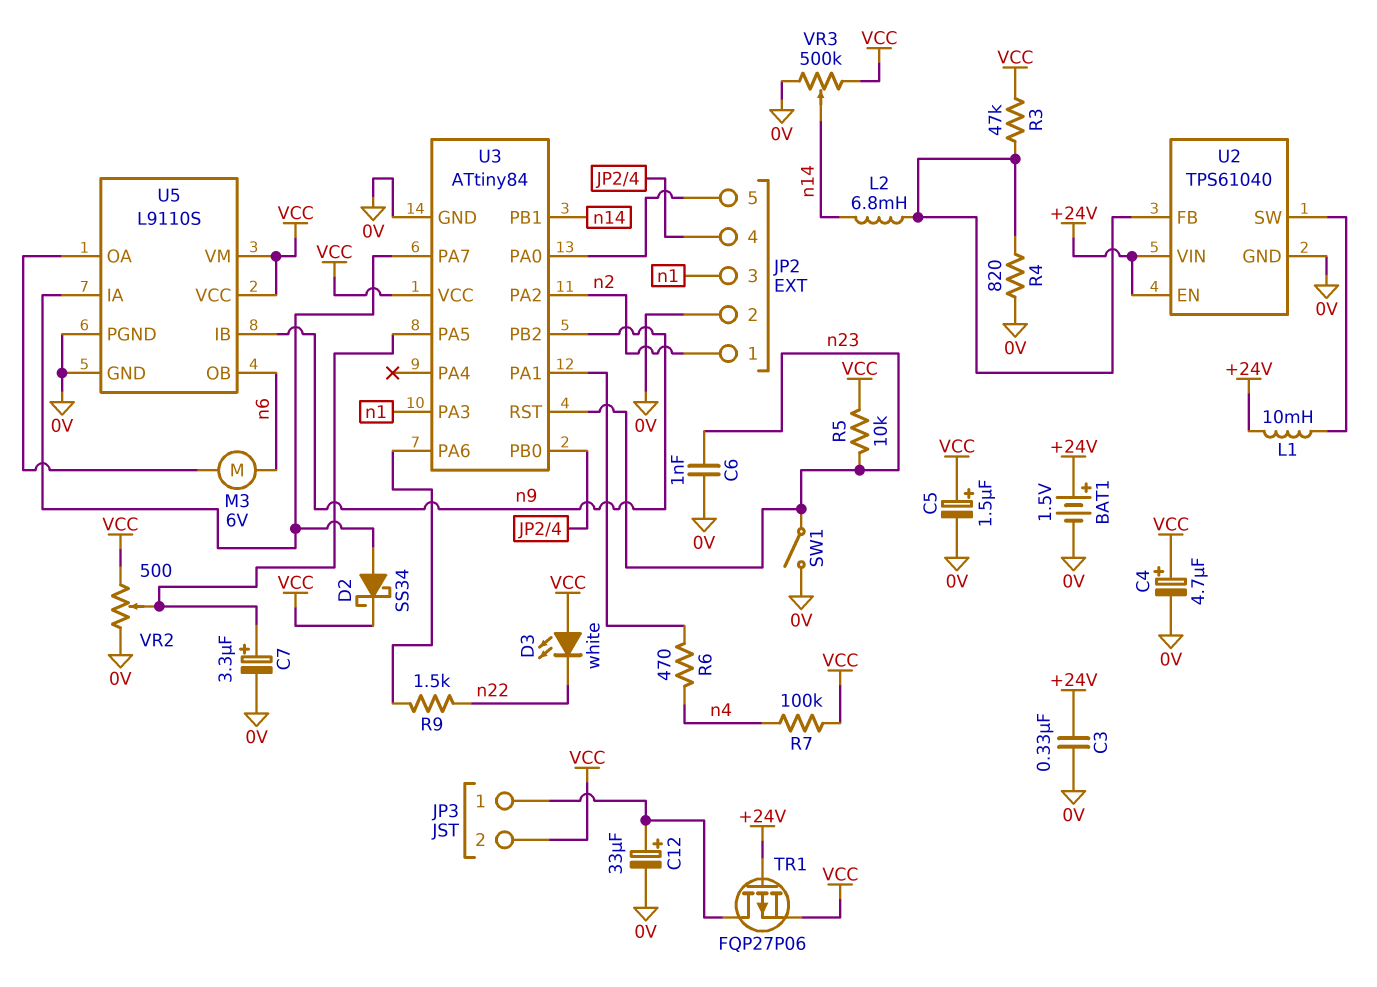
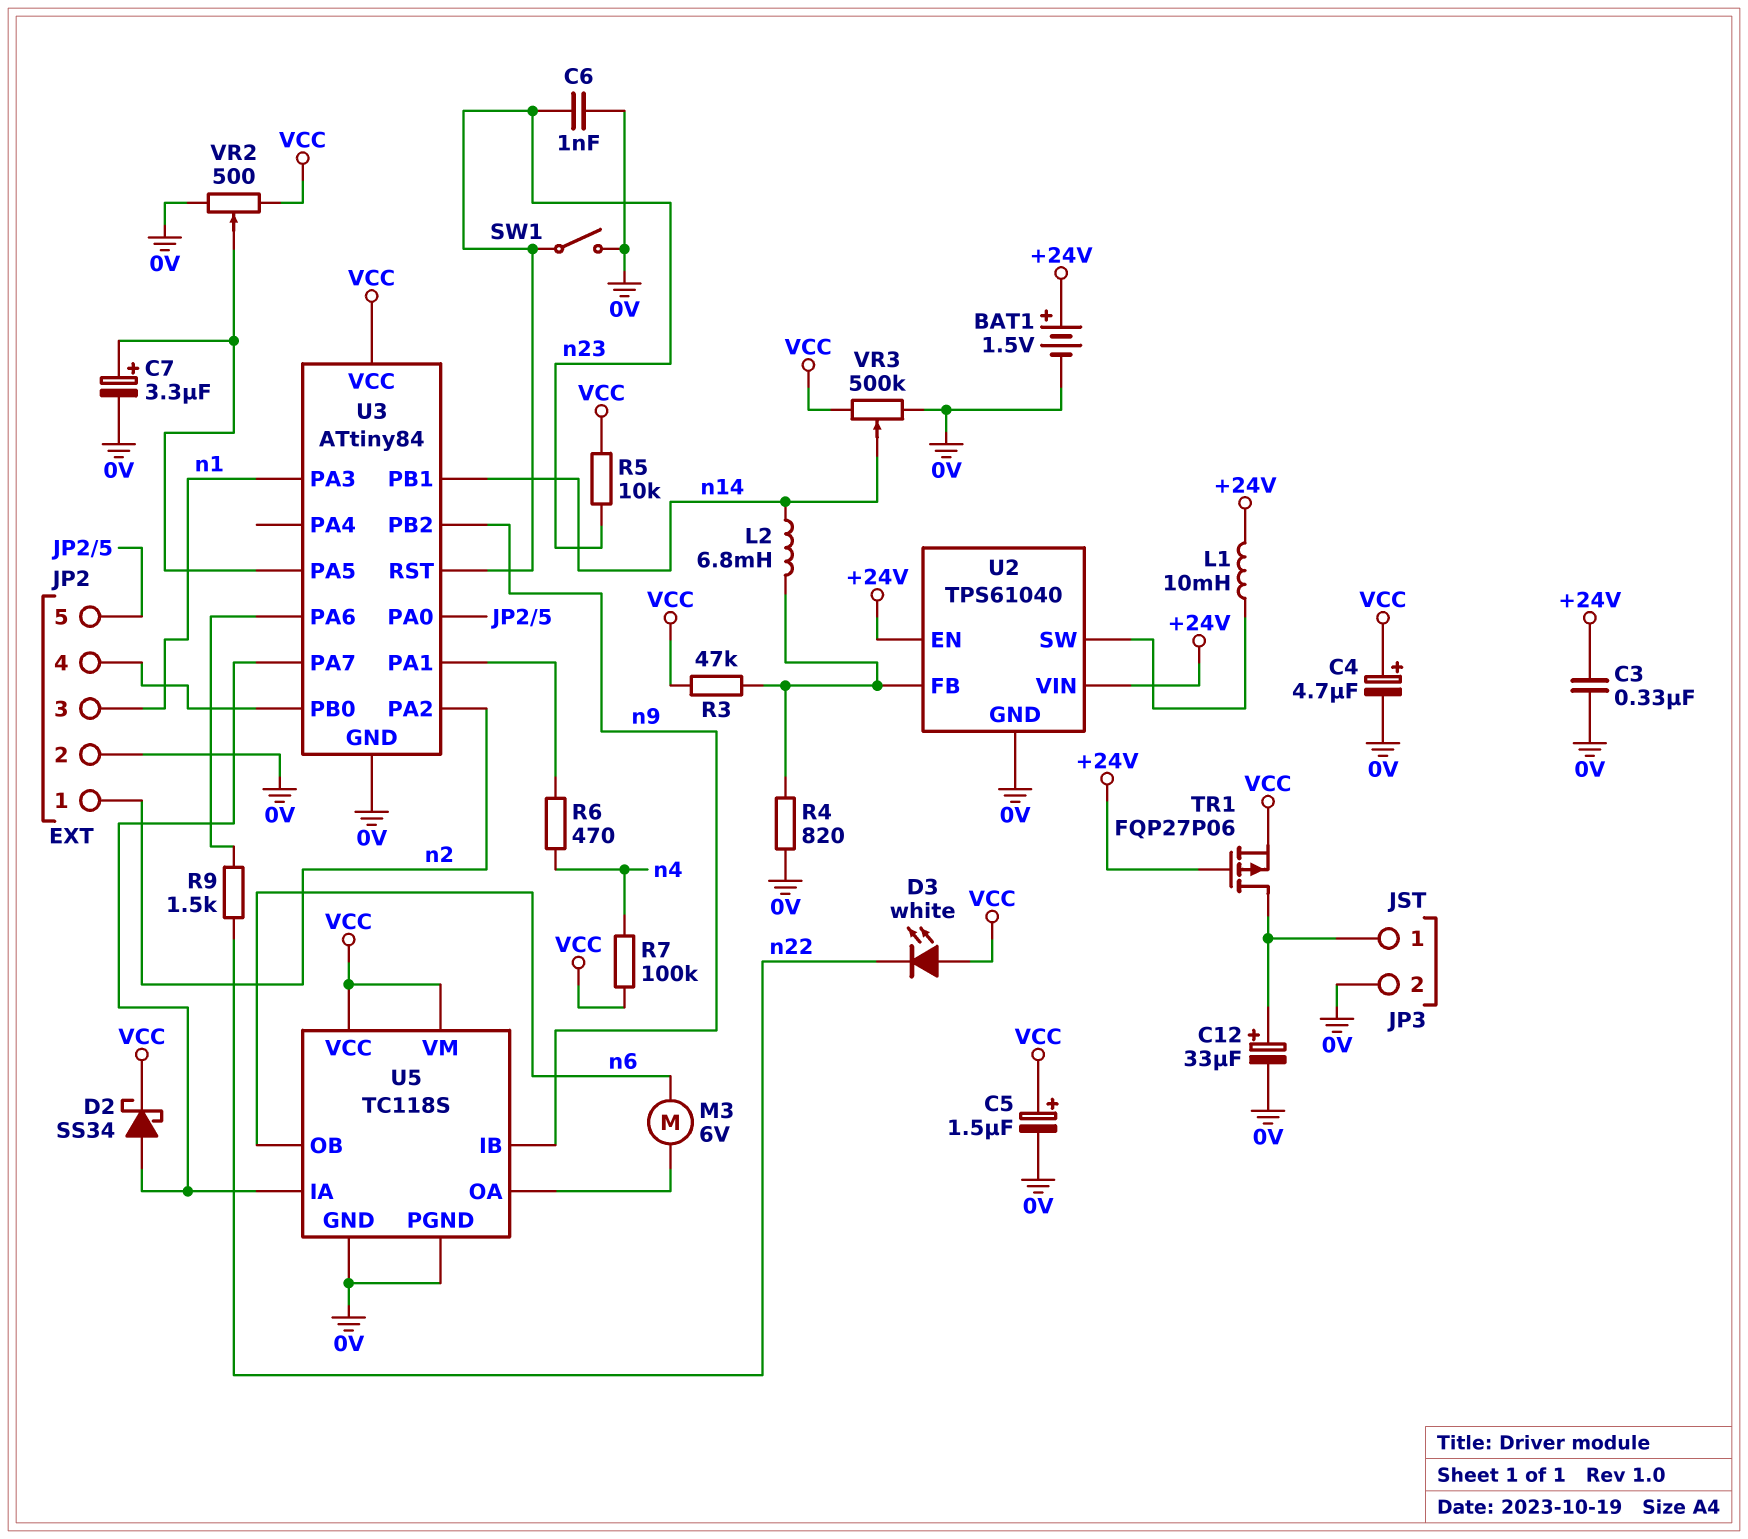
JP3 pin 2: VCC -> 0V
U5: L9110S -> TC118S

